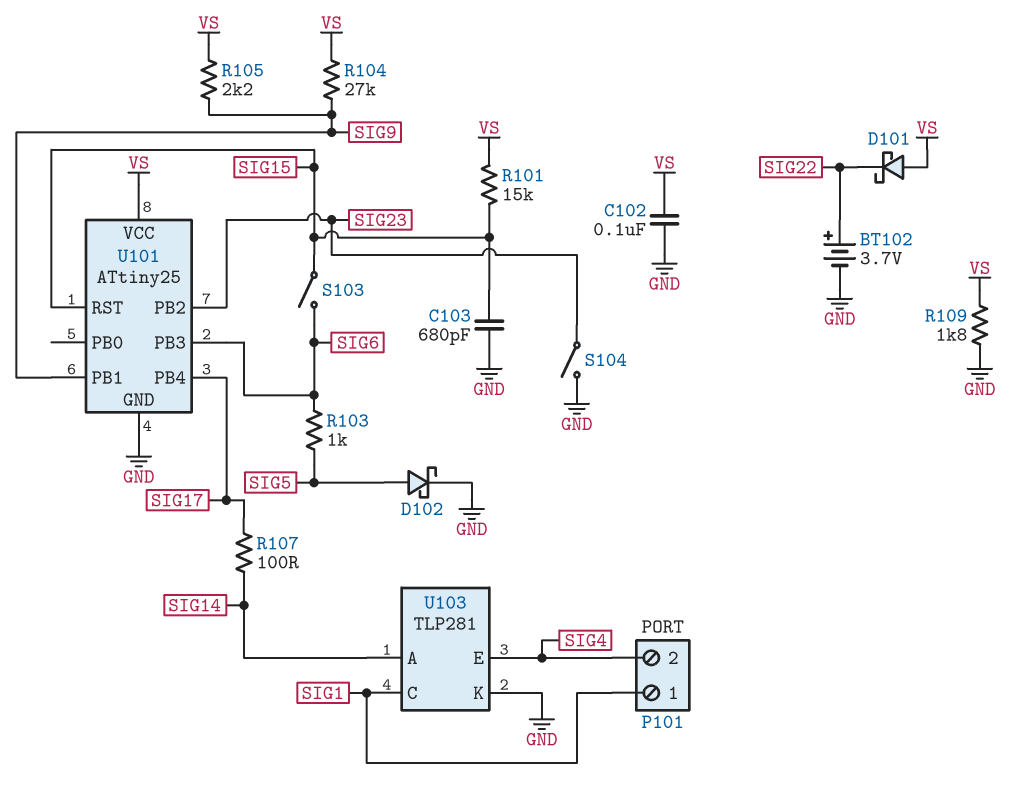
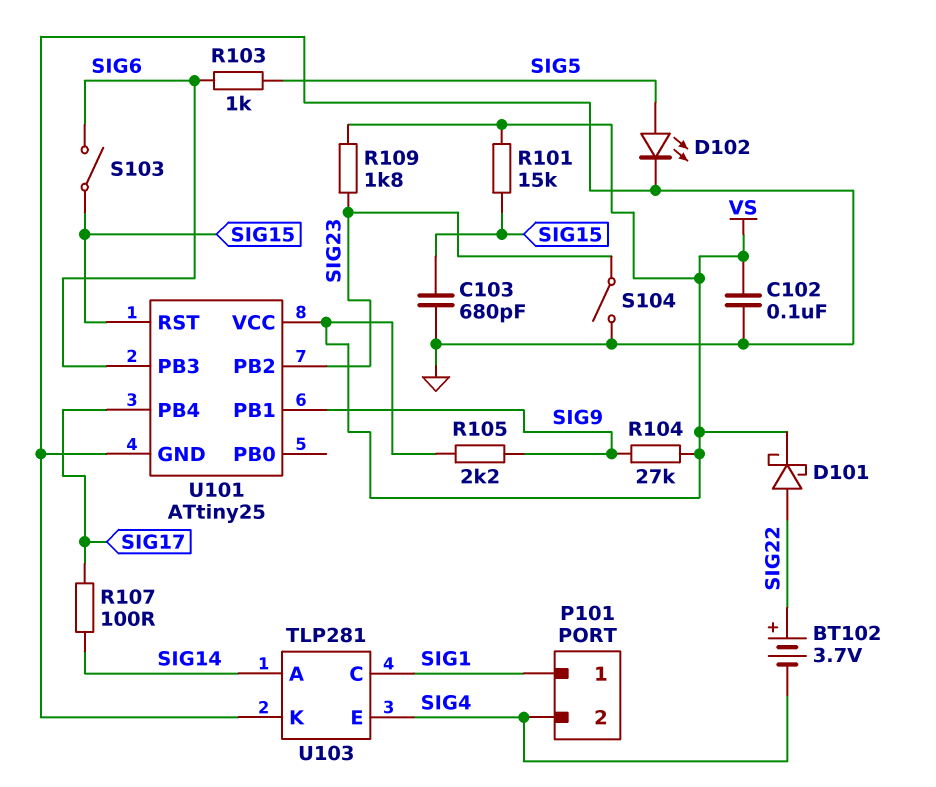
BT102: 3.7V (plus SIG22, minus GND) -> 3.7V (plus SIG22, minus SIG4)
D101: schottky (A VS, K SIG22) -> schottky (A SIG22, K VS)
D102: schottky (A SIG5, K GND) -> LED (A SIG5, K GND)
R109: 1.8k (GND, VS) -> 1.8k (SIG23, VS)

